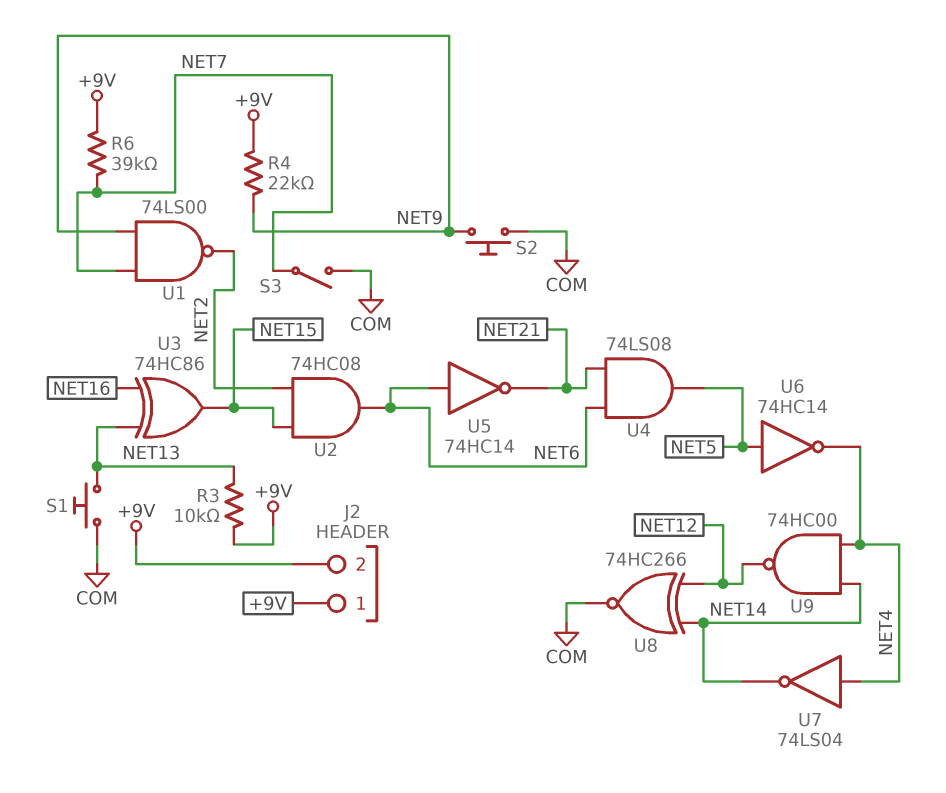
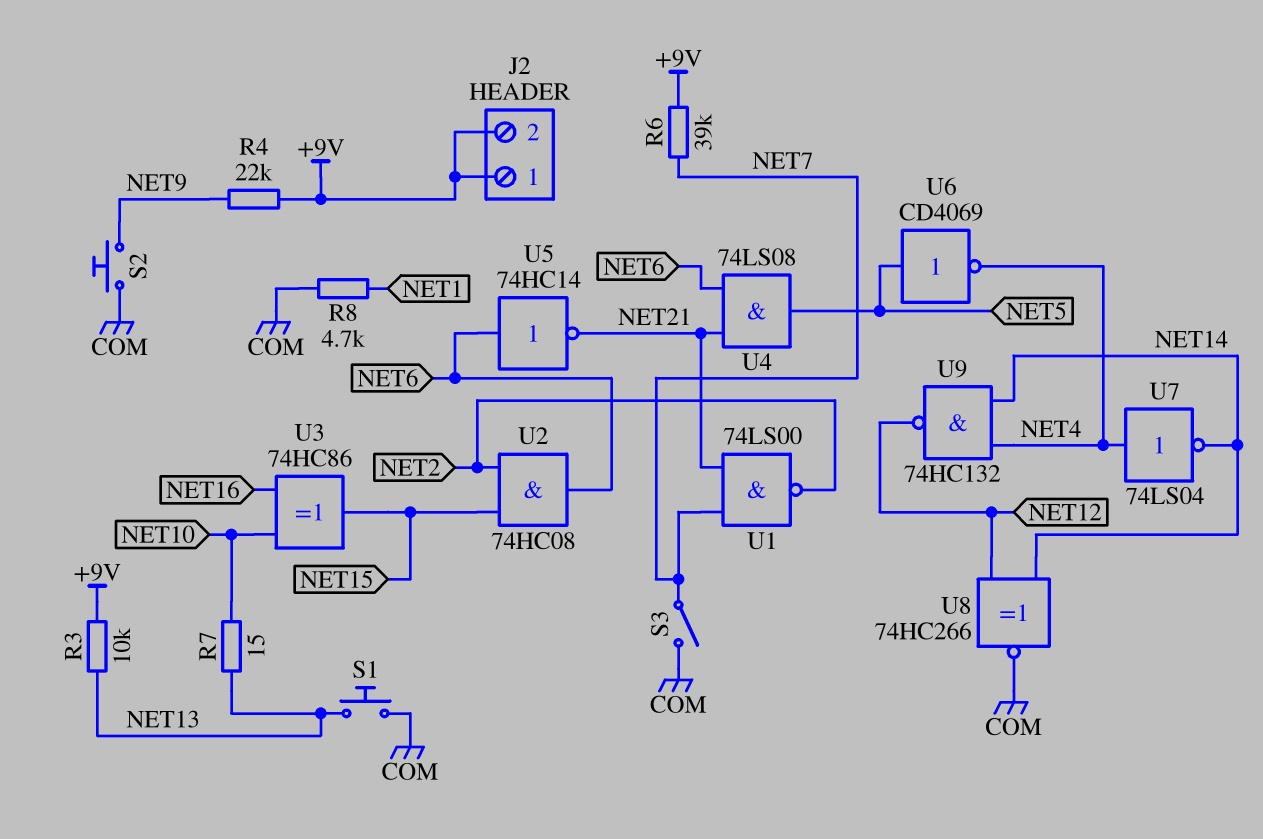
R7: none -> 15 (NET10, NET13)
R8: none -> 4.7k (COM, NET1)
U1: NAND 74LS00 (in NET7, in NET9, out NET2) -> NAND 74LS00 (in NET7, in NET21, out NET2)
U3: XOR 74HC86 (in NET13, in NET16, out NET15) -> XOR 74HC86 (in NET10, in NET16, out NET15)
U6: NOT 74HC14 (in NET5, out NET4) -> NOT CD4069 (in NET5, out NET4)
U9: NAND 74HC00 (in NET4, in NET14, out NET12) -> NAND 74HC132 (in NET4, in NET14, out NET12)

